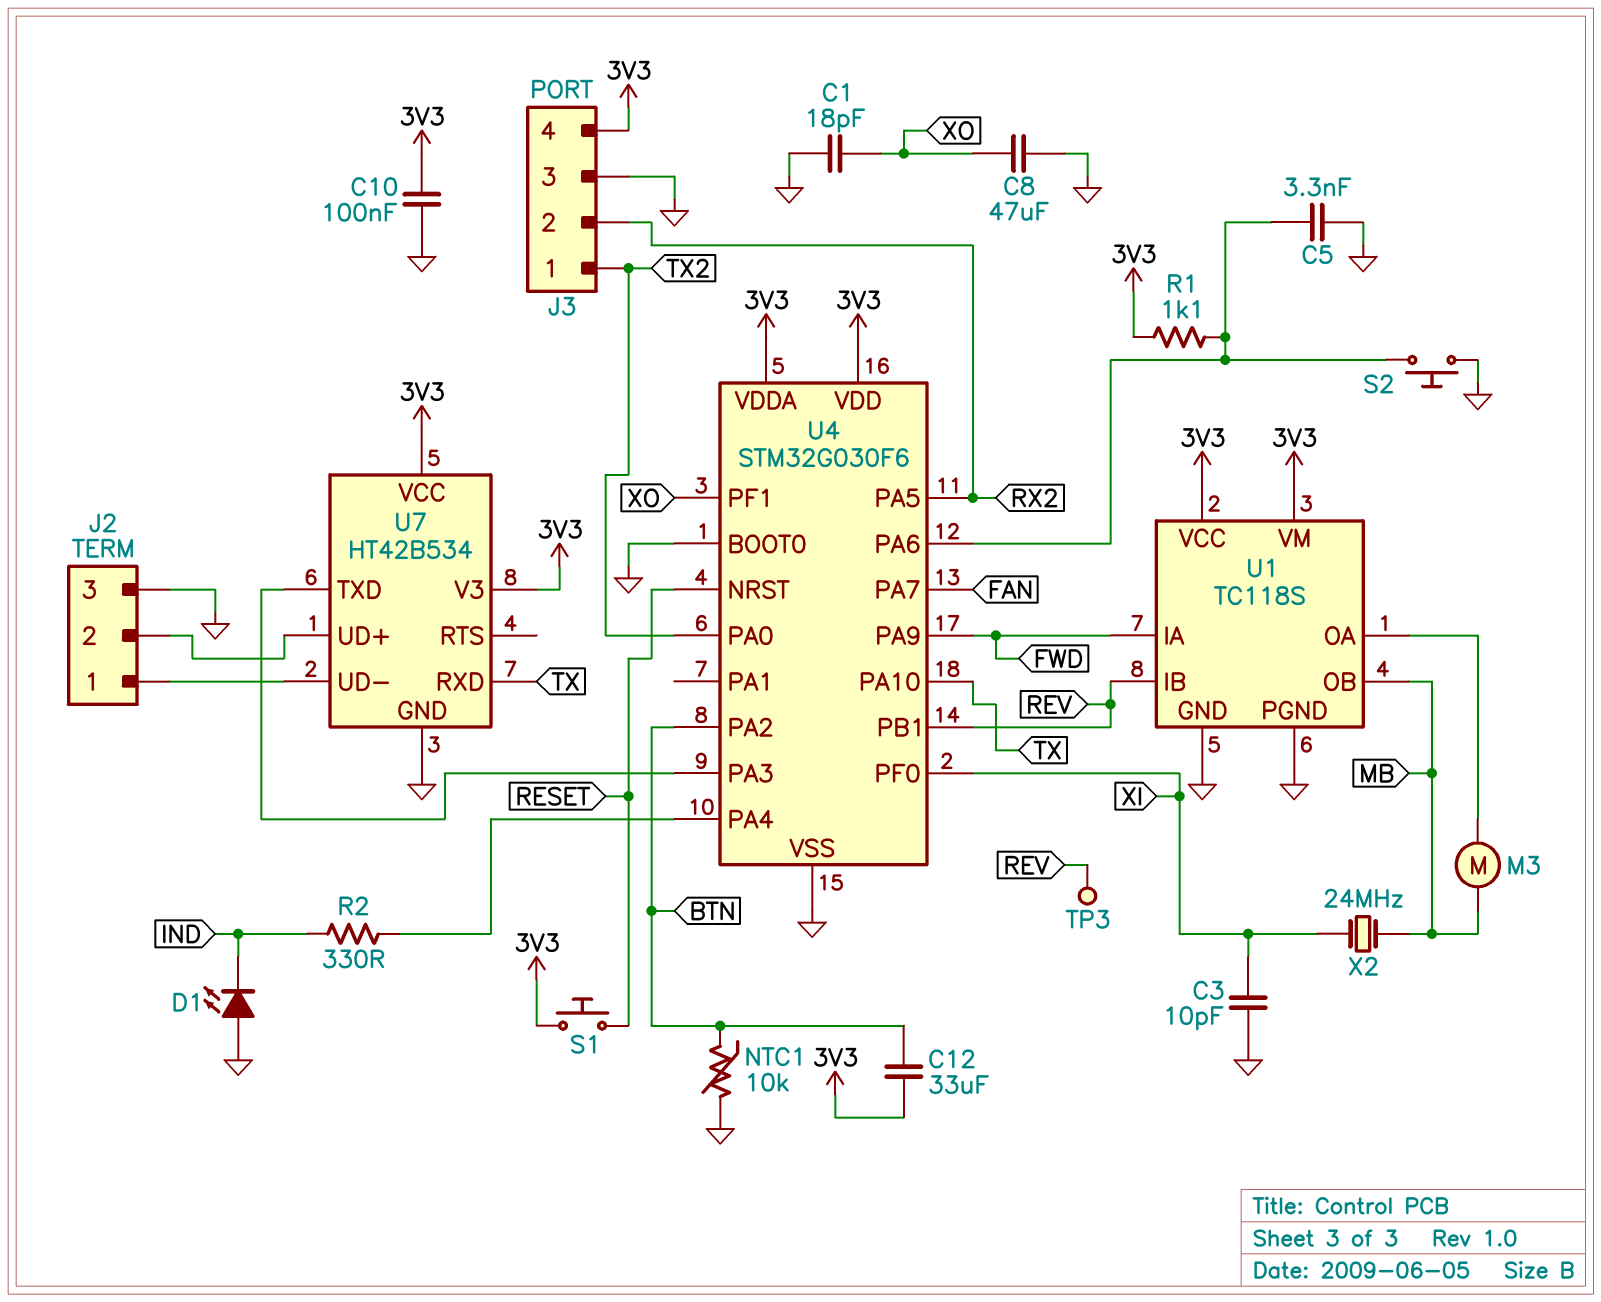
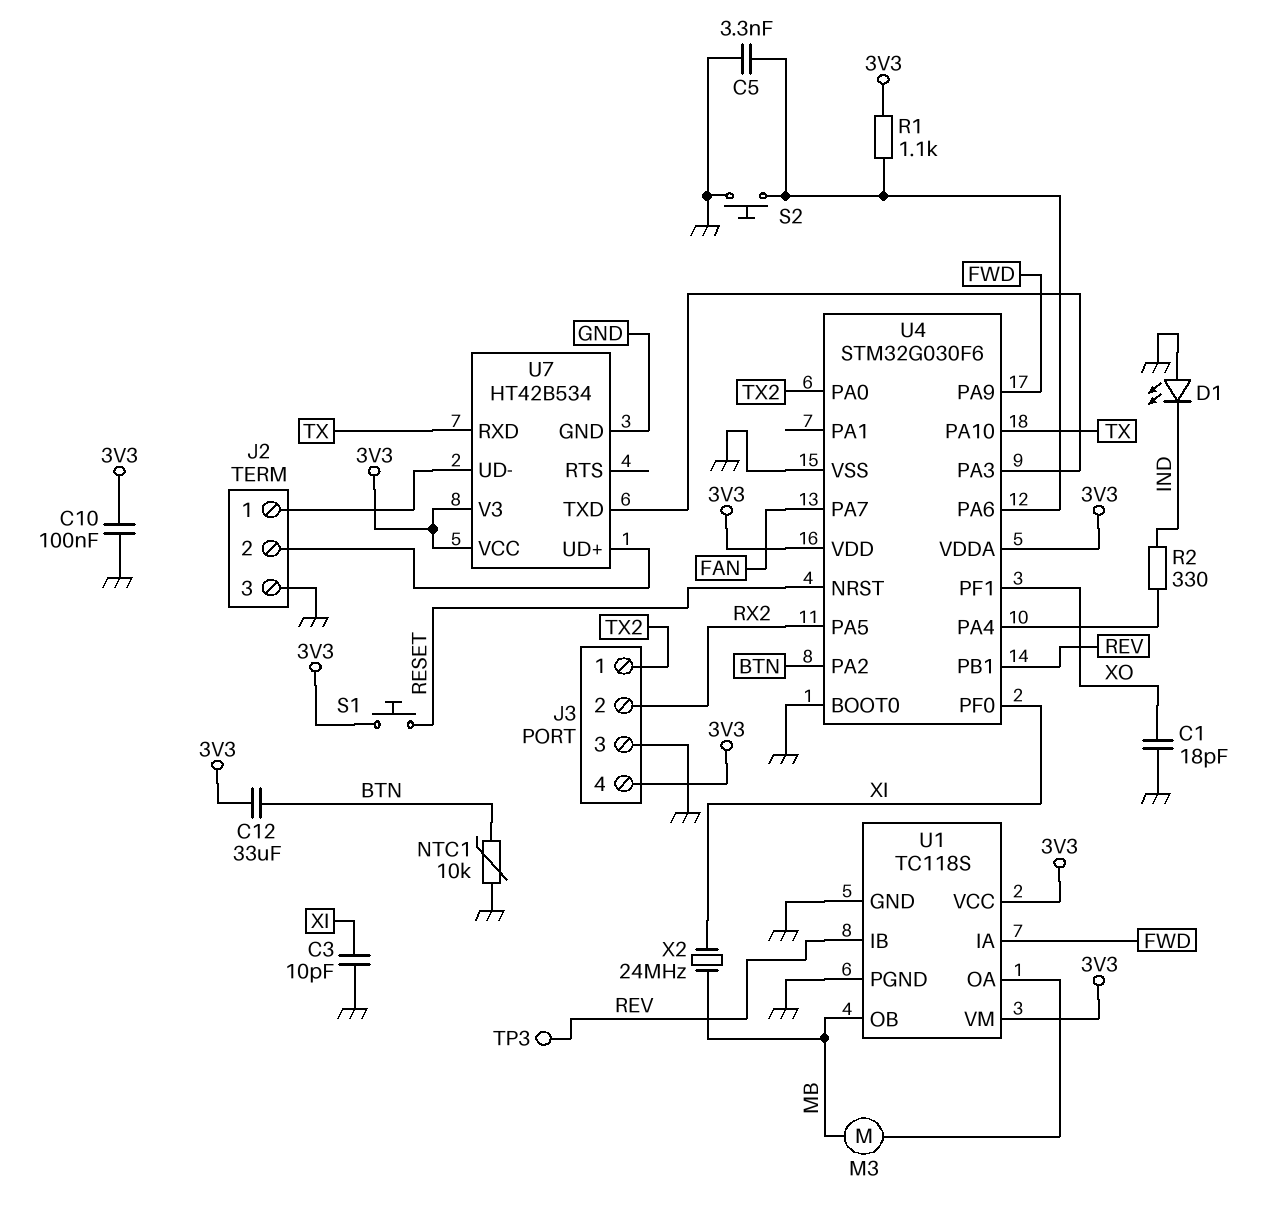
C8: 47uF (GND, XO) -> none

